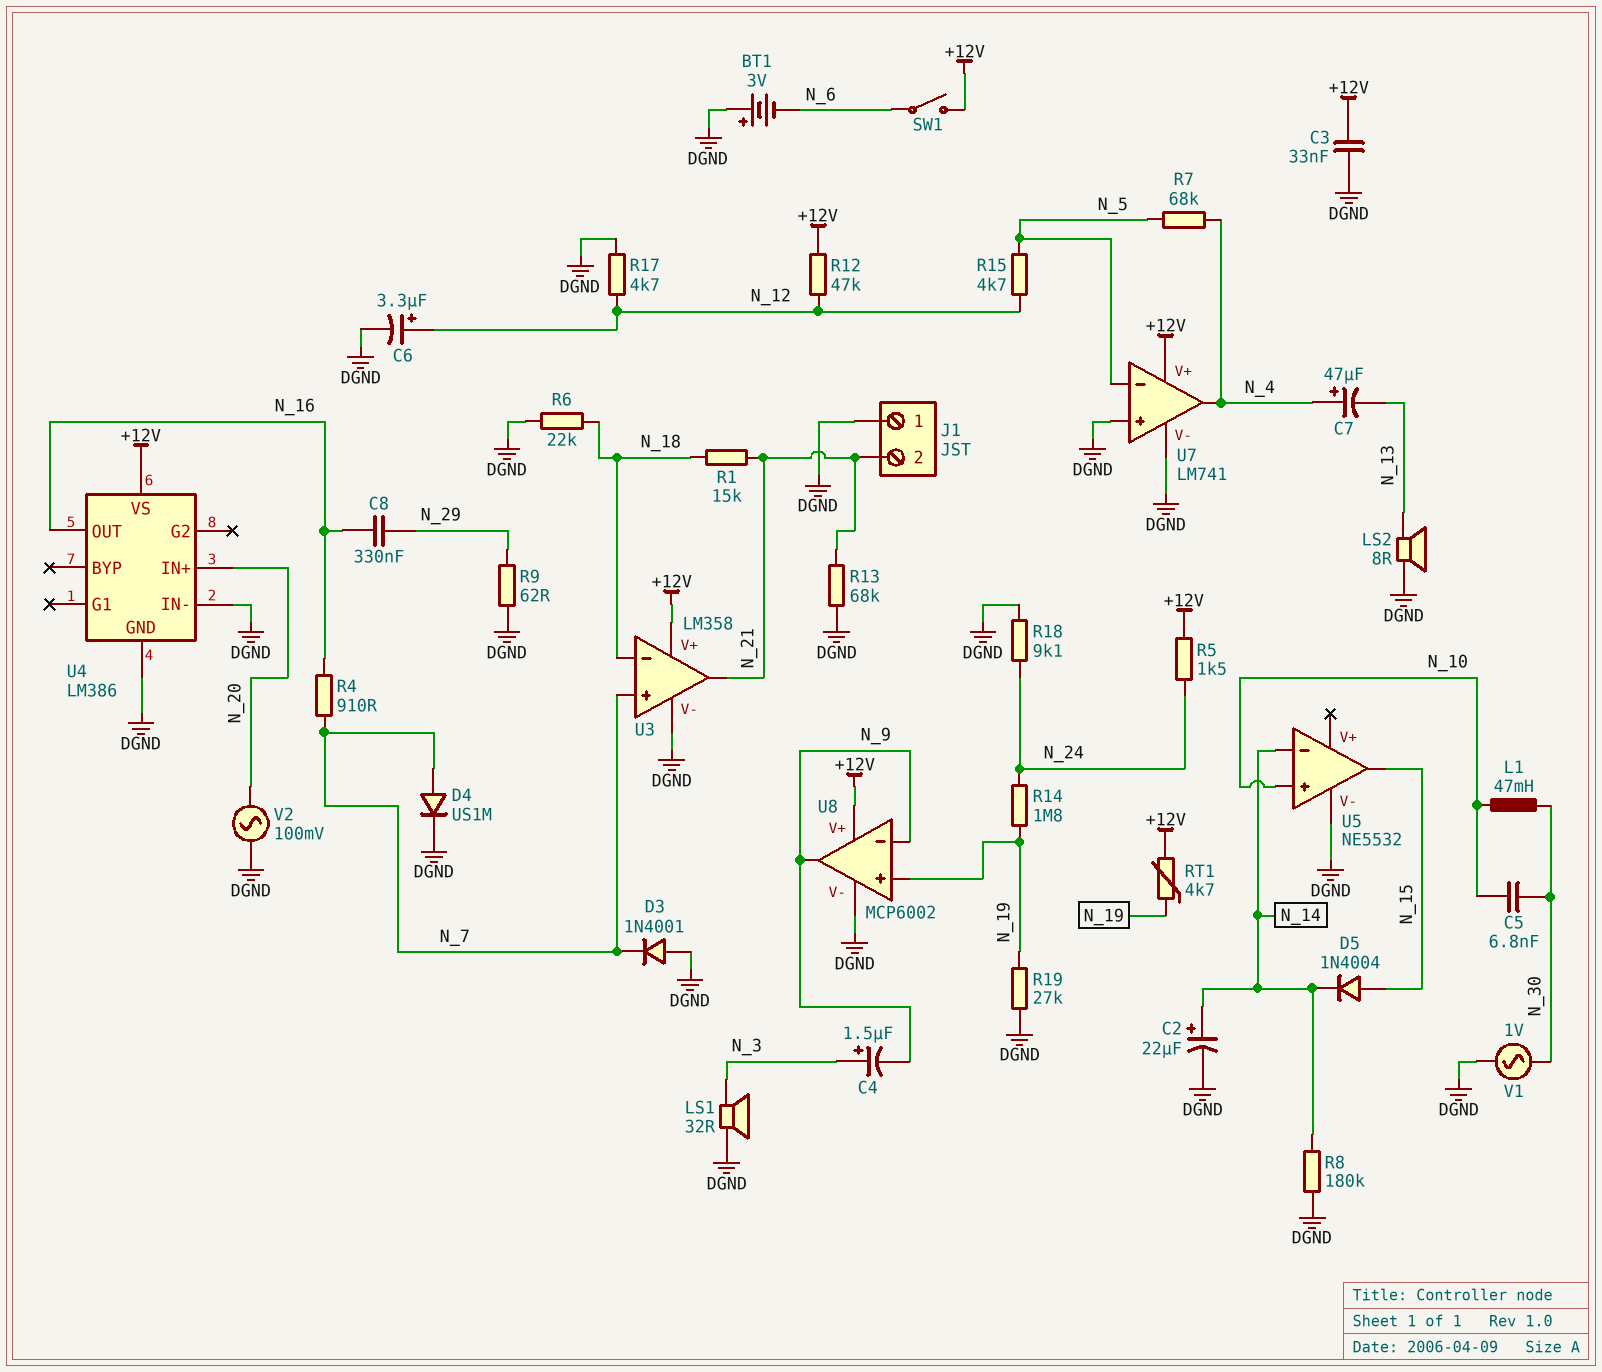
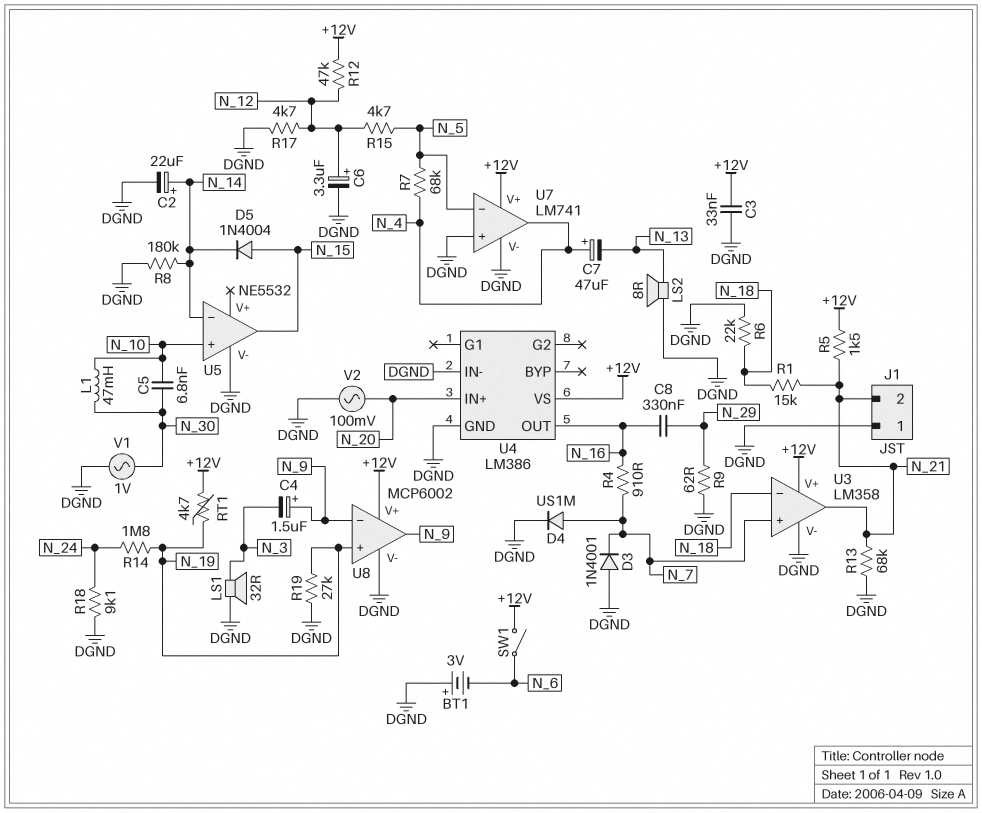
C4: 1.5uF (plus N_3, minus N_9) -> 1.5uF (plus N_9, minus N_3)
R5: 1.5k (+12V, N_24) -> 1.5k (+12V, N_21)

